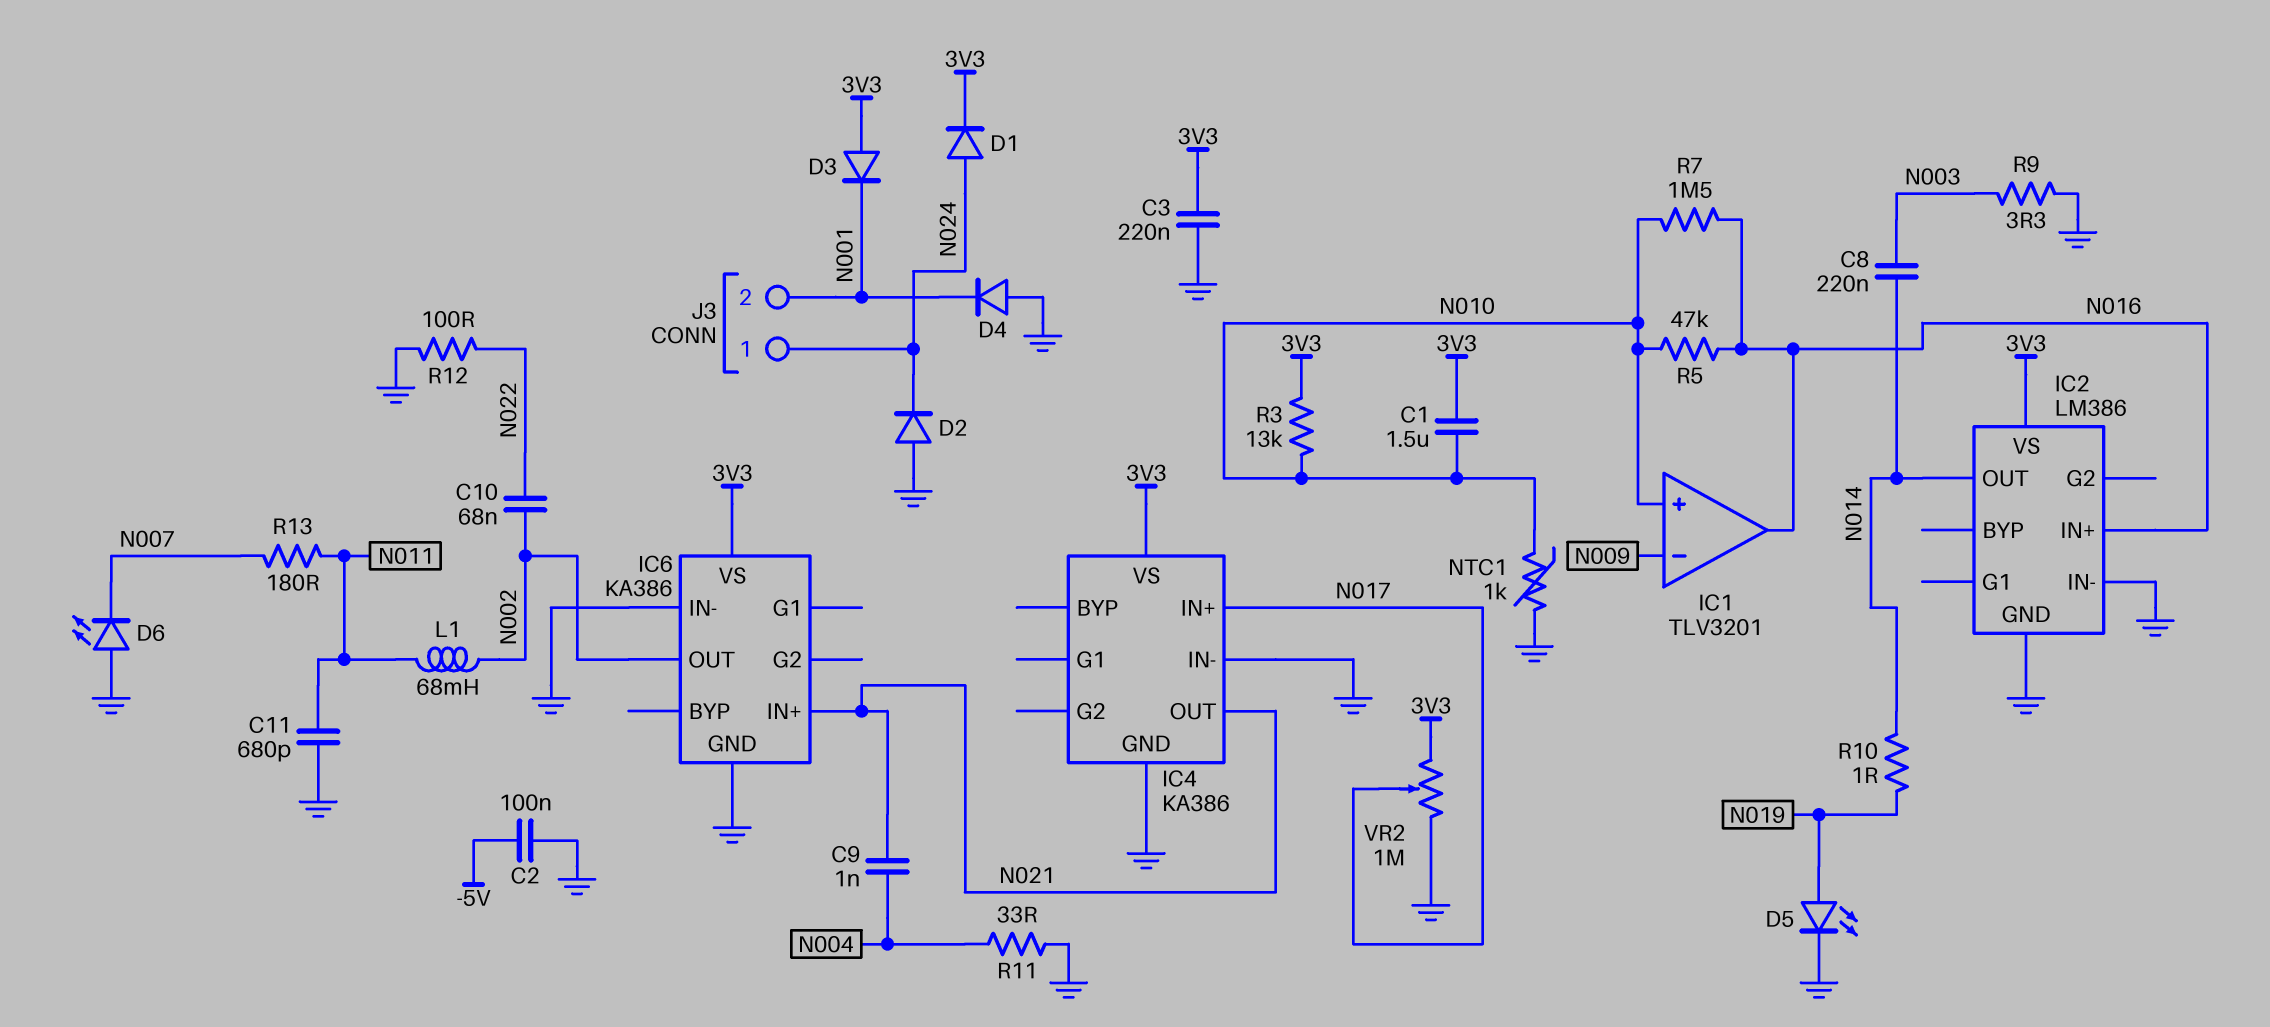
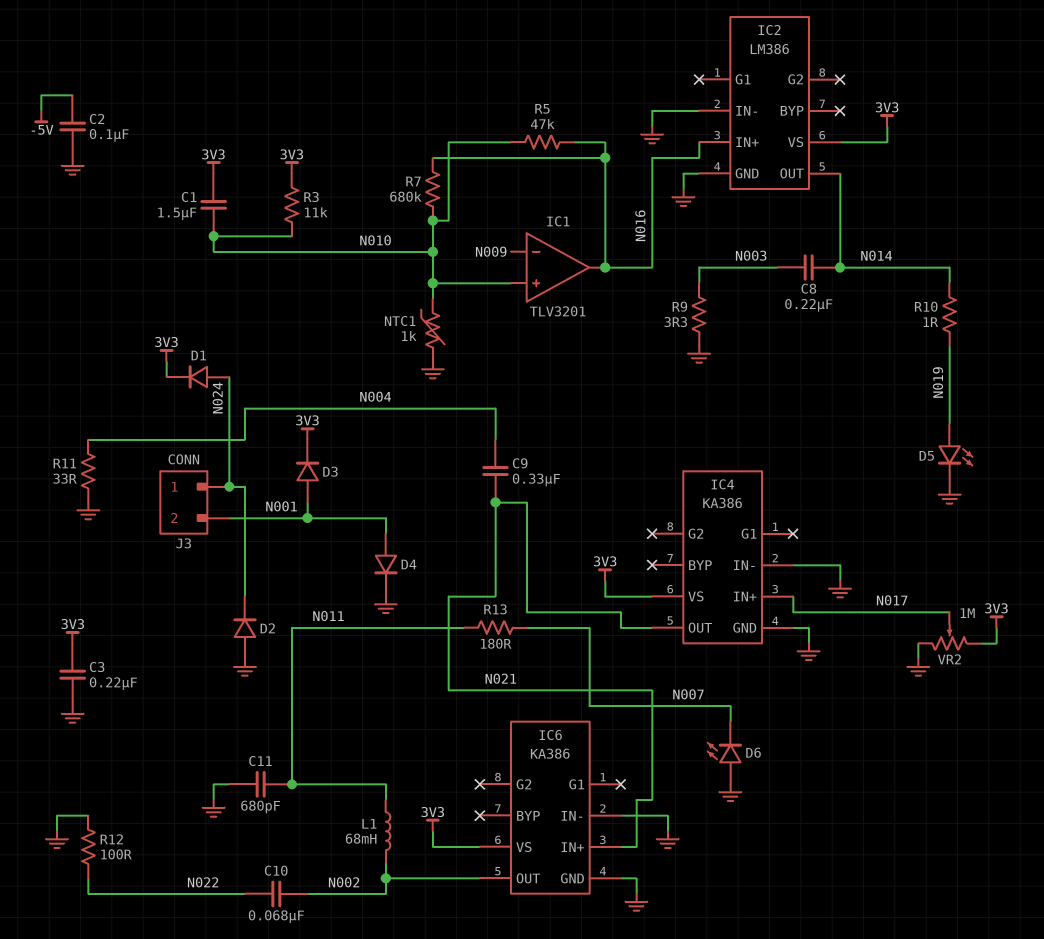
C9: 1nF (N004, N021) -> 330nF (N004, N021)
D3: diode (A 3V3, K N001) -> diode (A N001, K 3V3)
D4: diode (A GND, K N001) -> diode (A N001, K GND)
R3: 13k (3V3, N010) -> 11k (3V3, N010)
R7: 1.5M (N010, N016) -> 680k (N010, N016)

